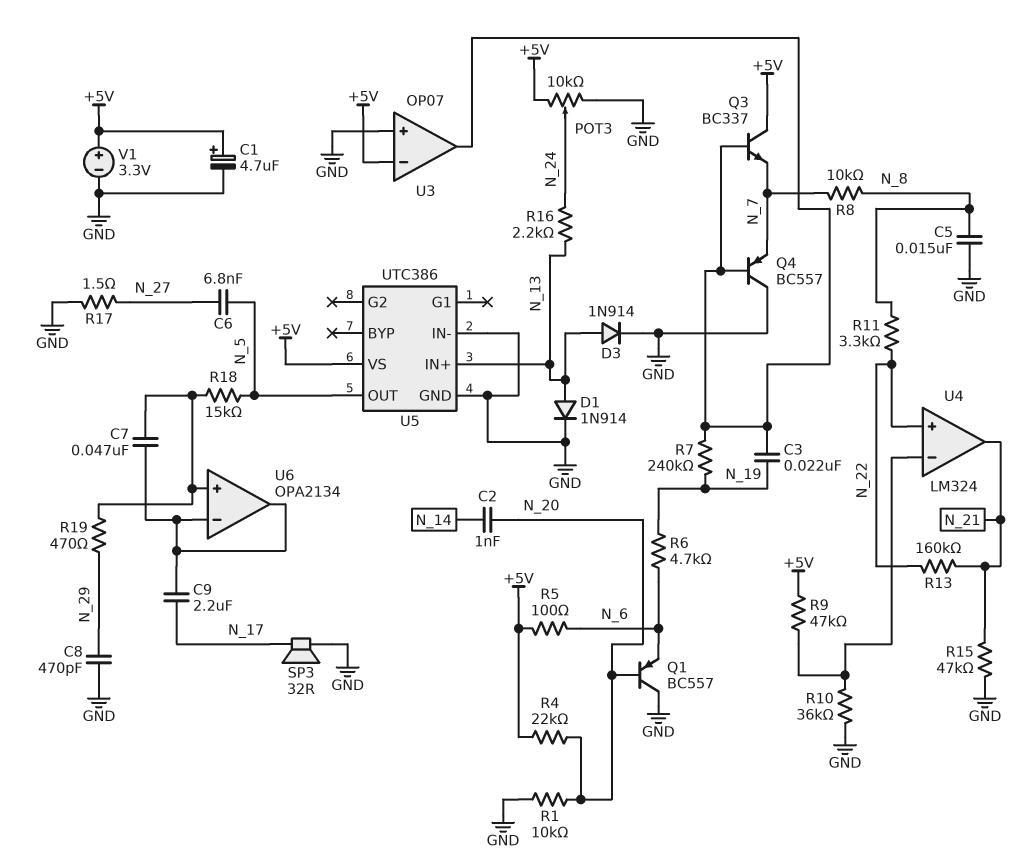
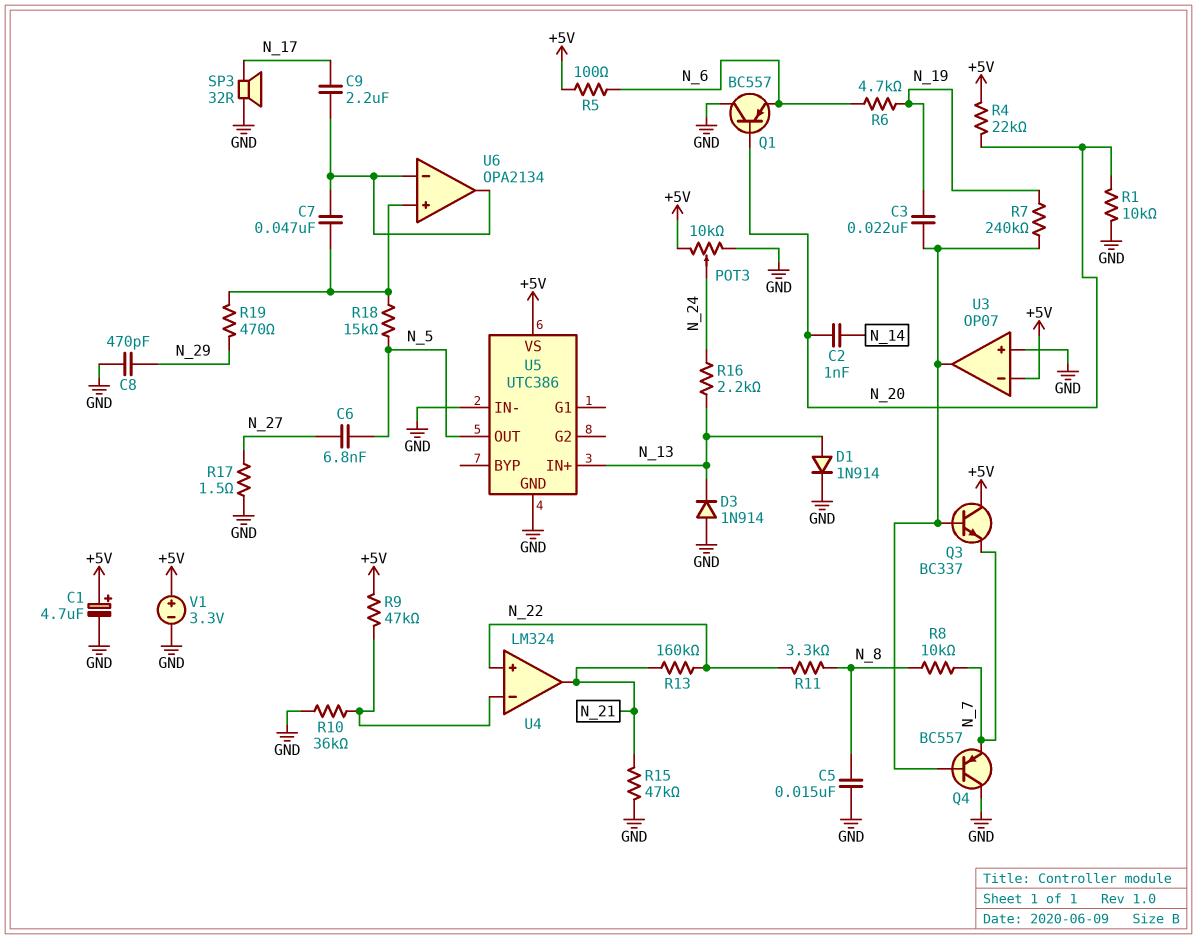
D3: diode 1N914 (A N_13, K GND) -> diode 1N914 (A GND, K N_13)

